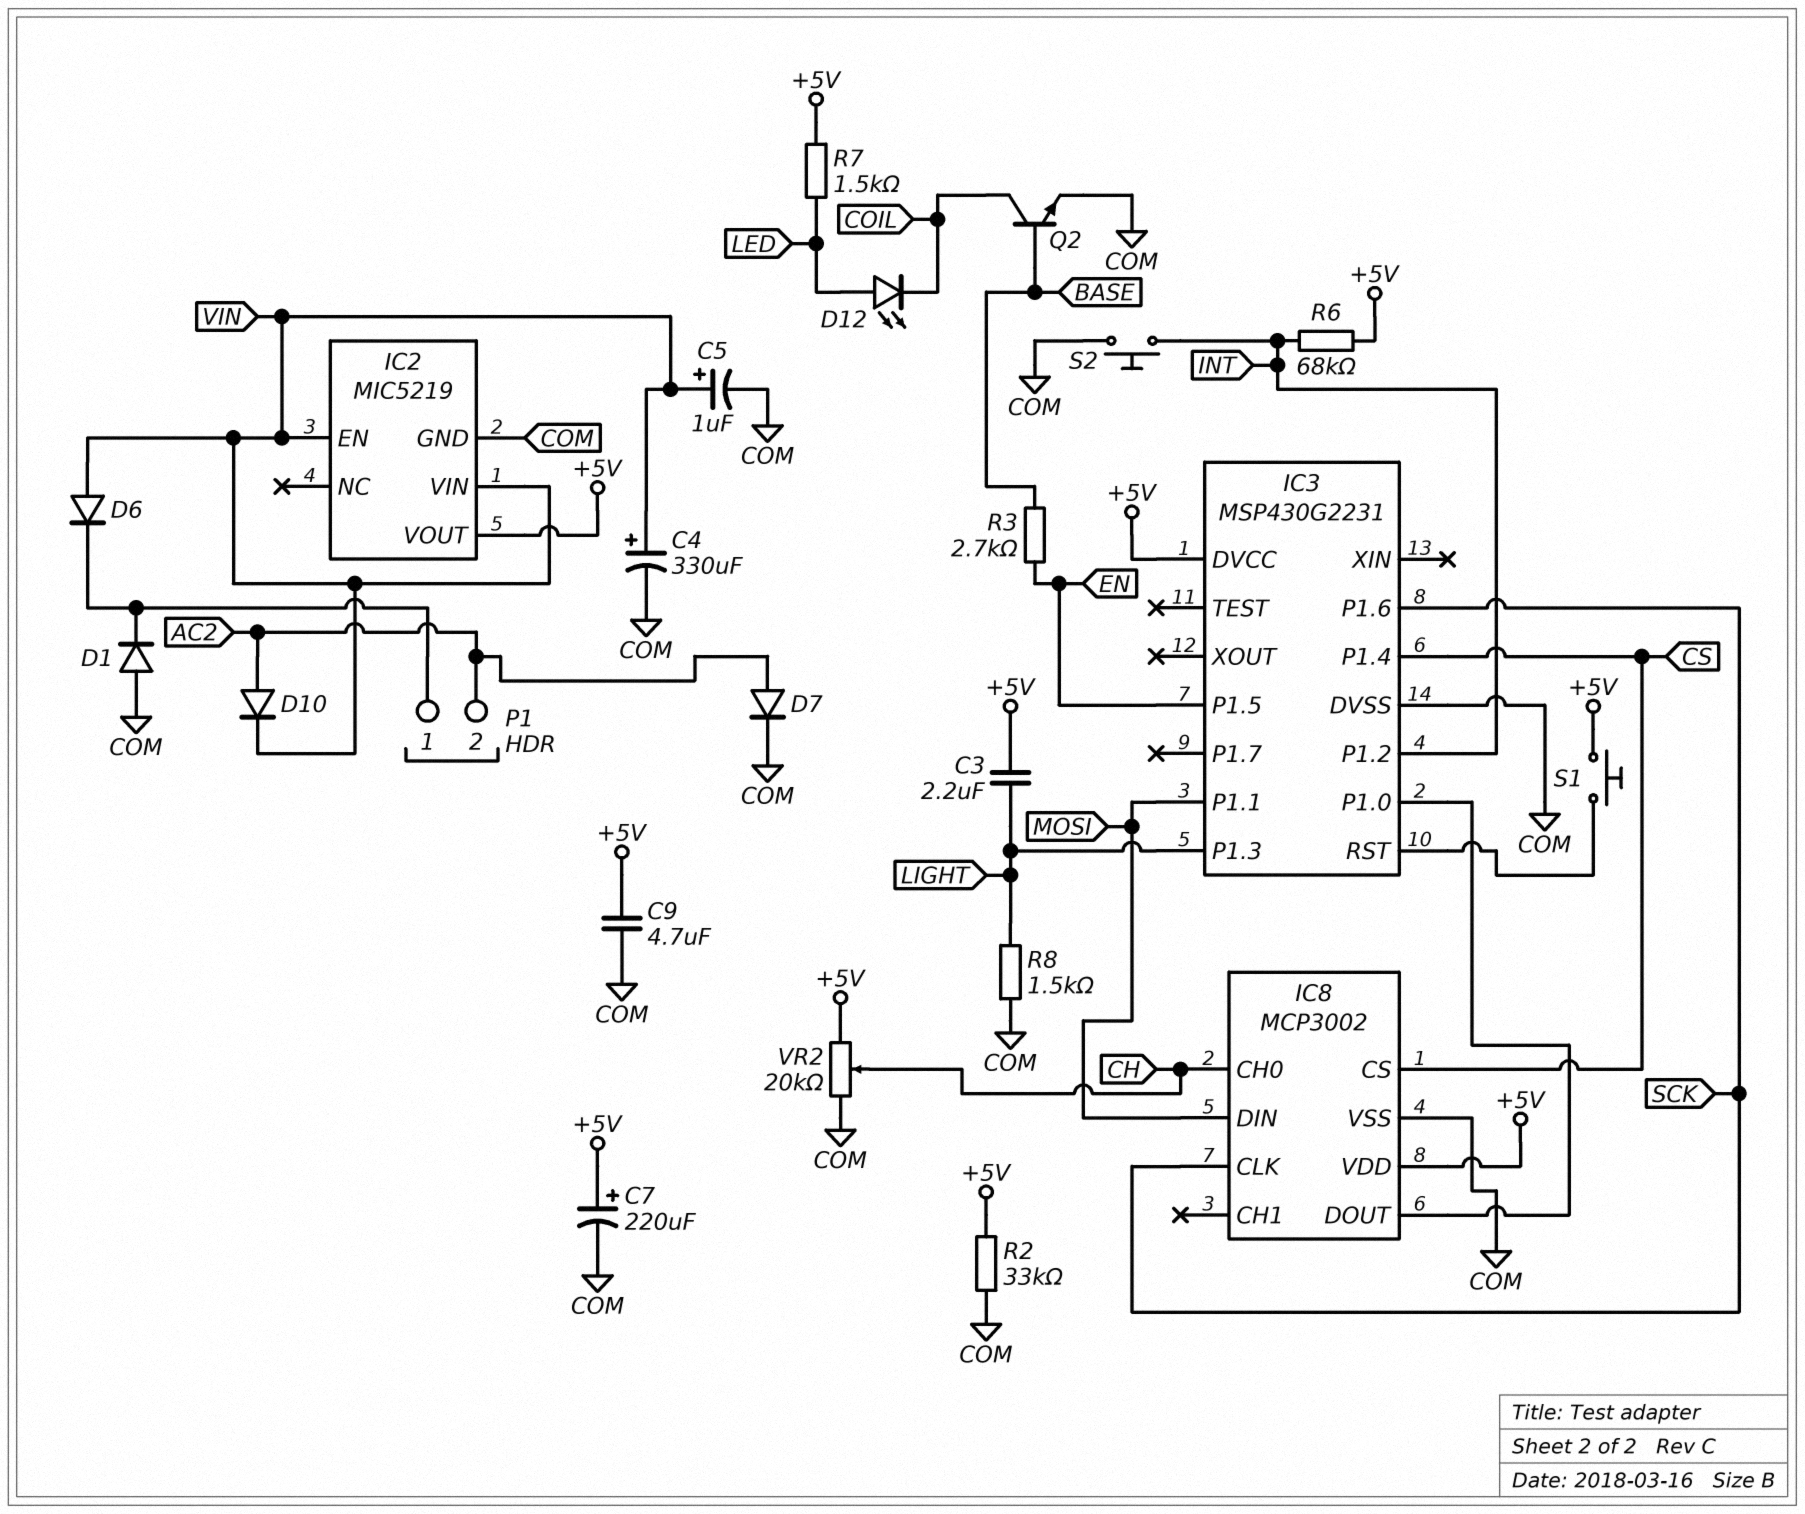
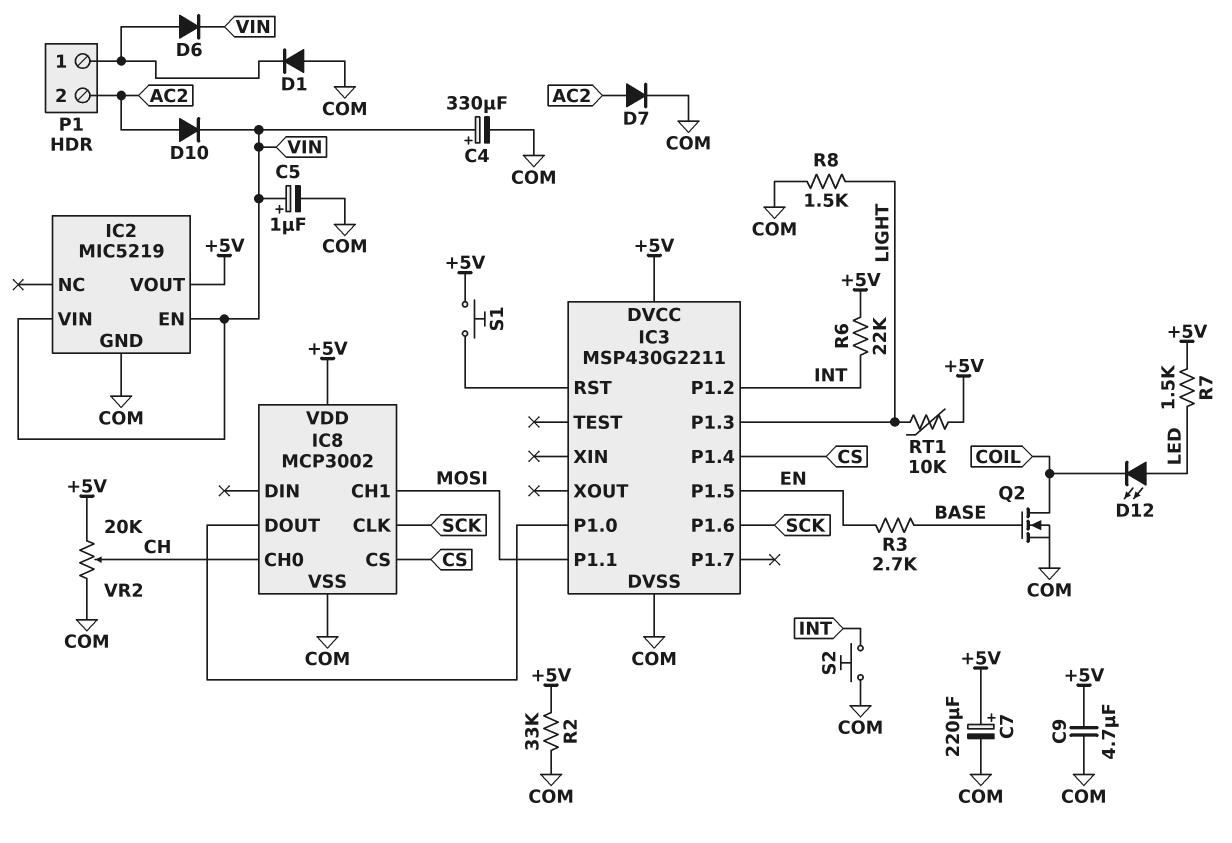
C3: 2.2uF (+5V, LIGHT) -> none
D6: diode (A VIN, K P1/1) -> diode (A P1/1, K VIN)
IC3: MSP430G2231 -> MSP430G2211
IC8 pin CH1: none -> MOSI
IC8 pin DIN: MOSI -> none
Q2: NPN (B BASE, C COIL, E COM) -> NMOS (G BASE, D COIL, S COM)
R6: 68k (+5V, INT) -> 22k (+5V, INT)
RT1: none -> 10k (+5V, LIGHT)

